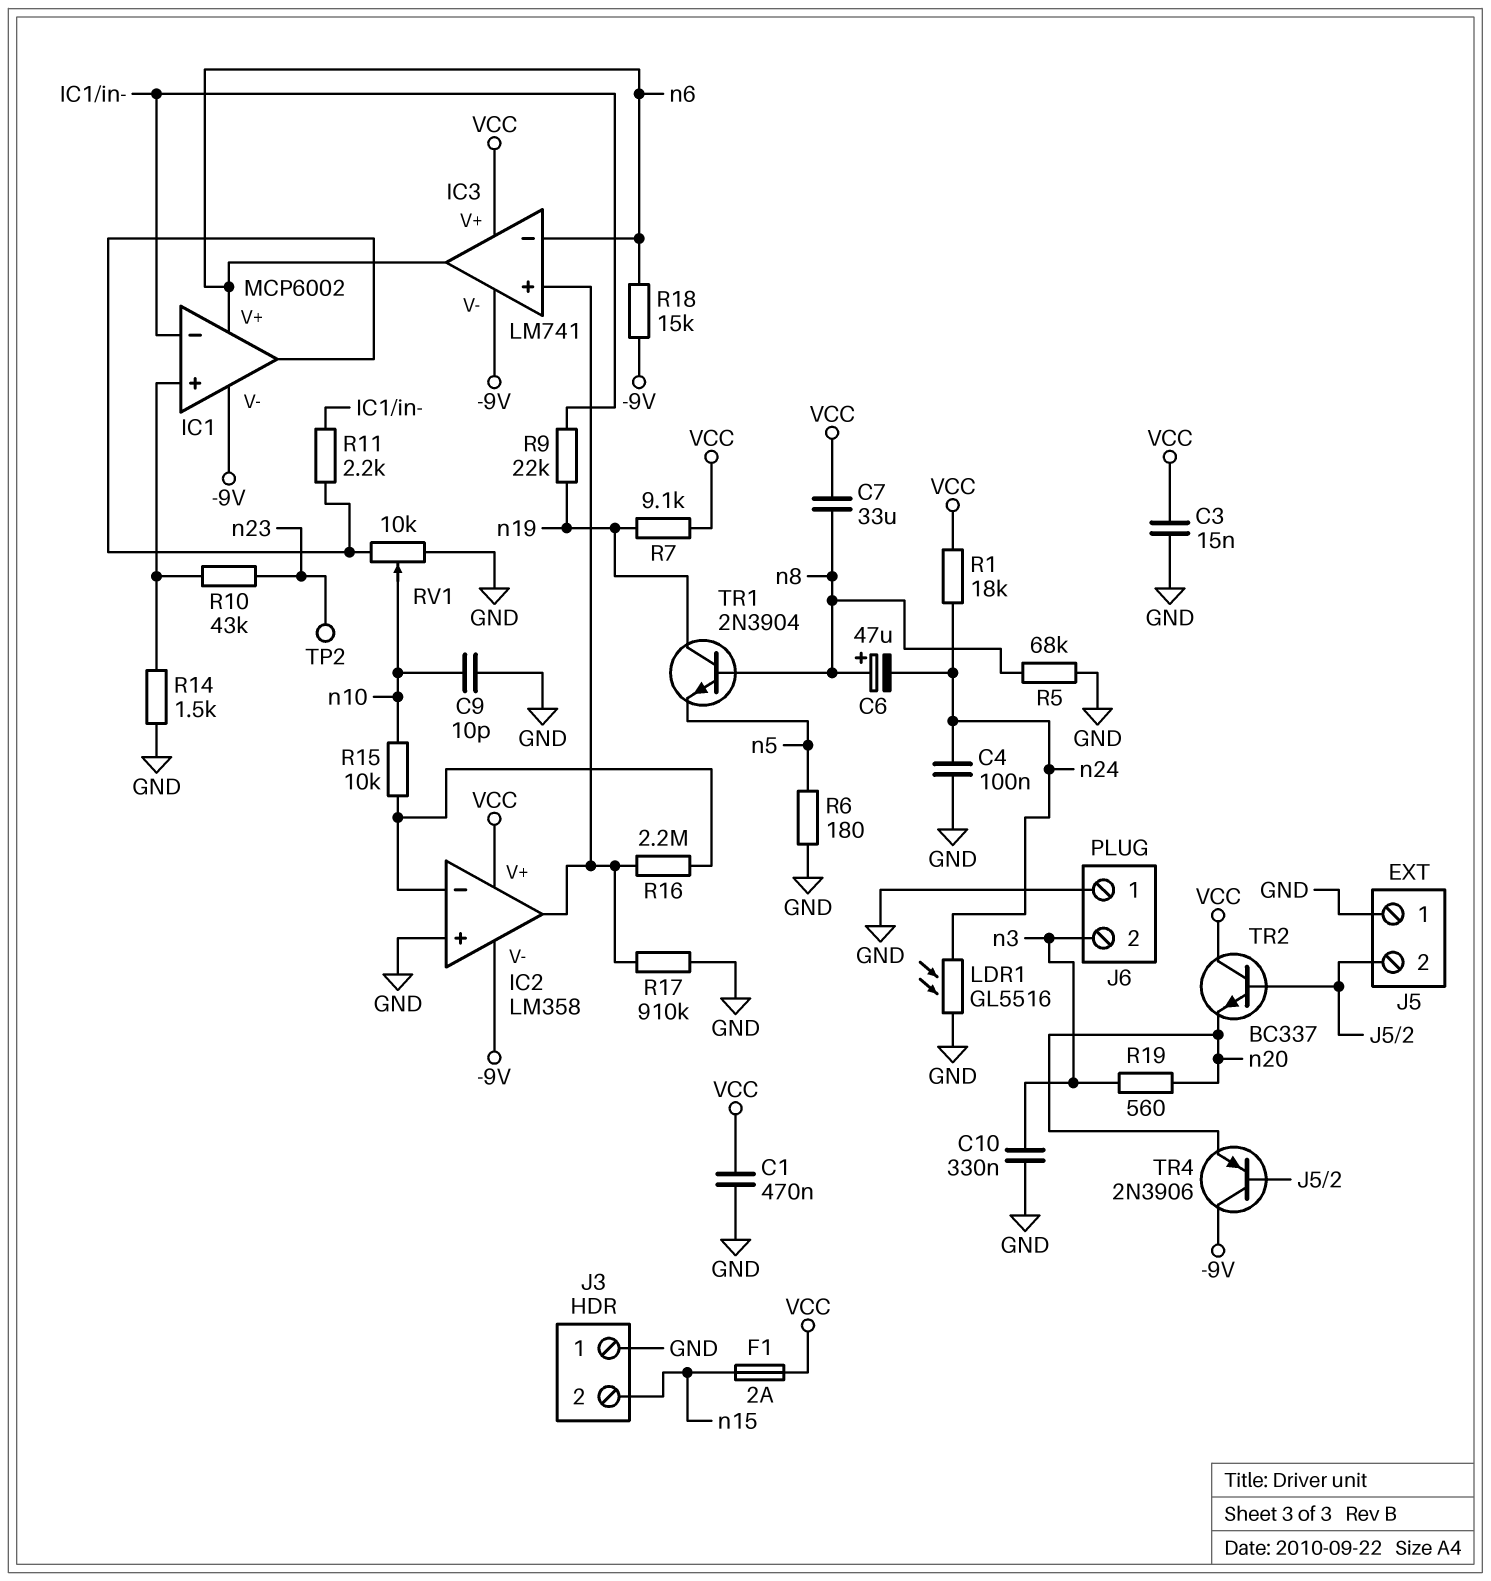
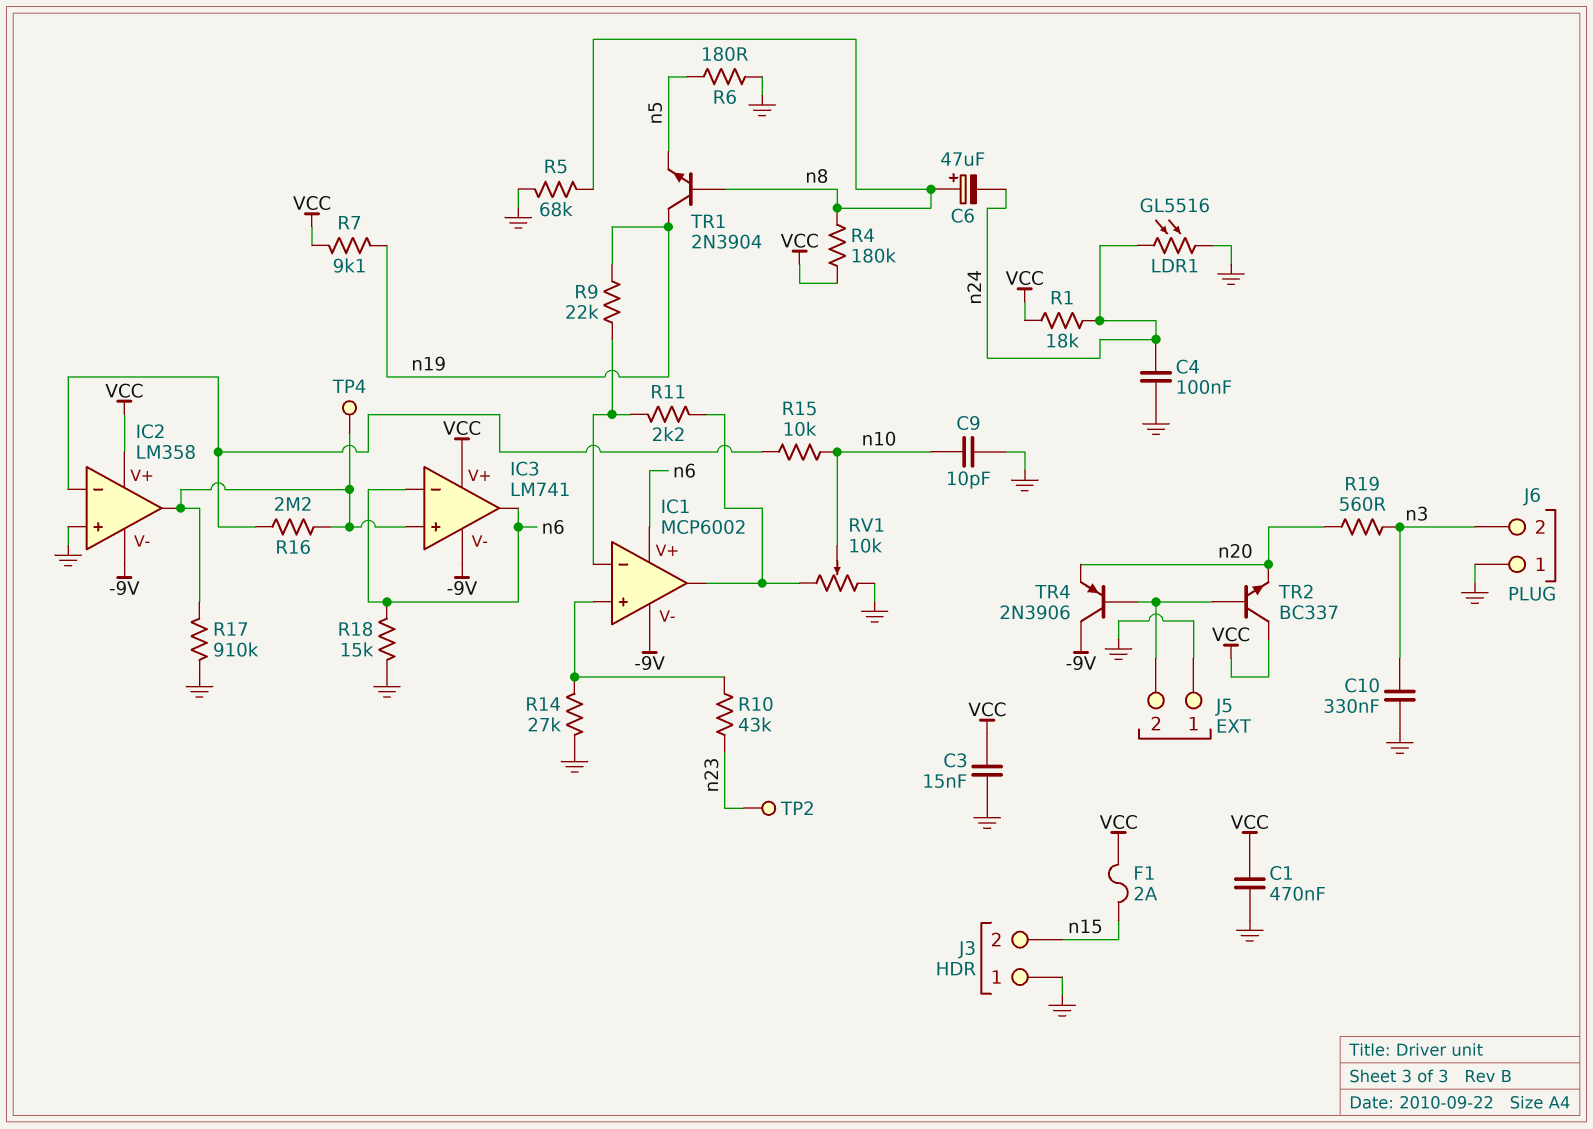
C7: 33uF (VCC, n8) -> none
R4: none -> 180k (VCC, n8)
R14: 1.5k (GND, IC1/in+) -> 27k (GND, IC1/in+)
R18: 15k (-9V, n6) -> 15k (GND, n6)
TP4: none -> test point (IC2/out)

